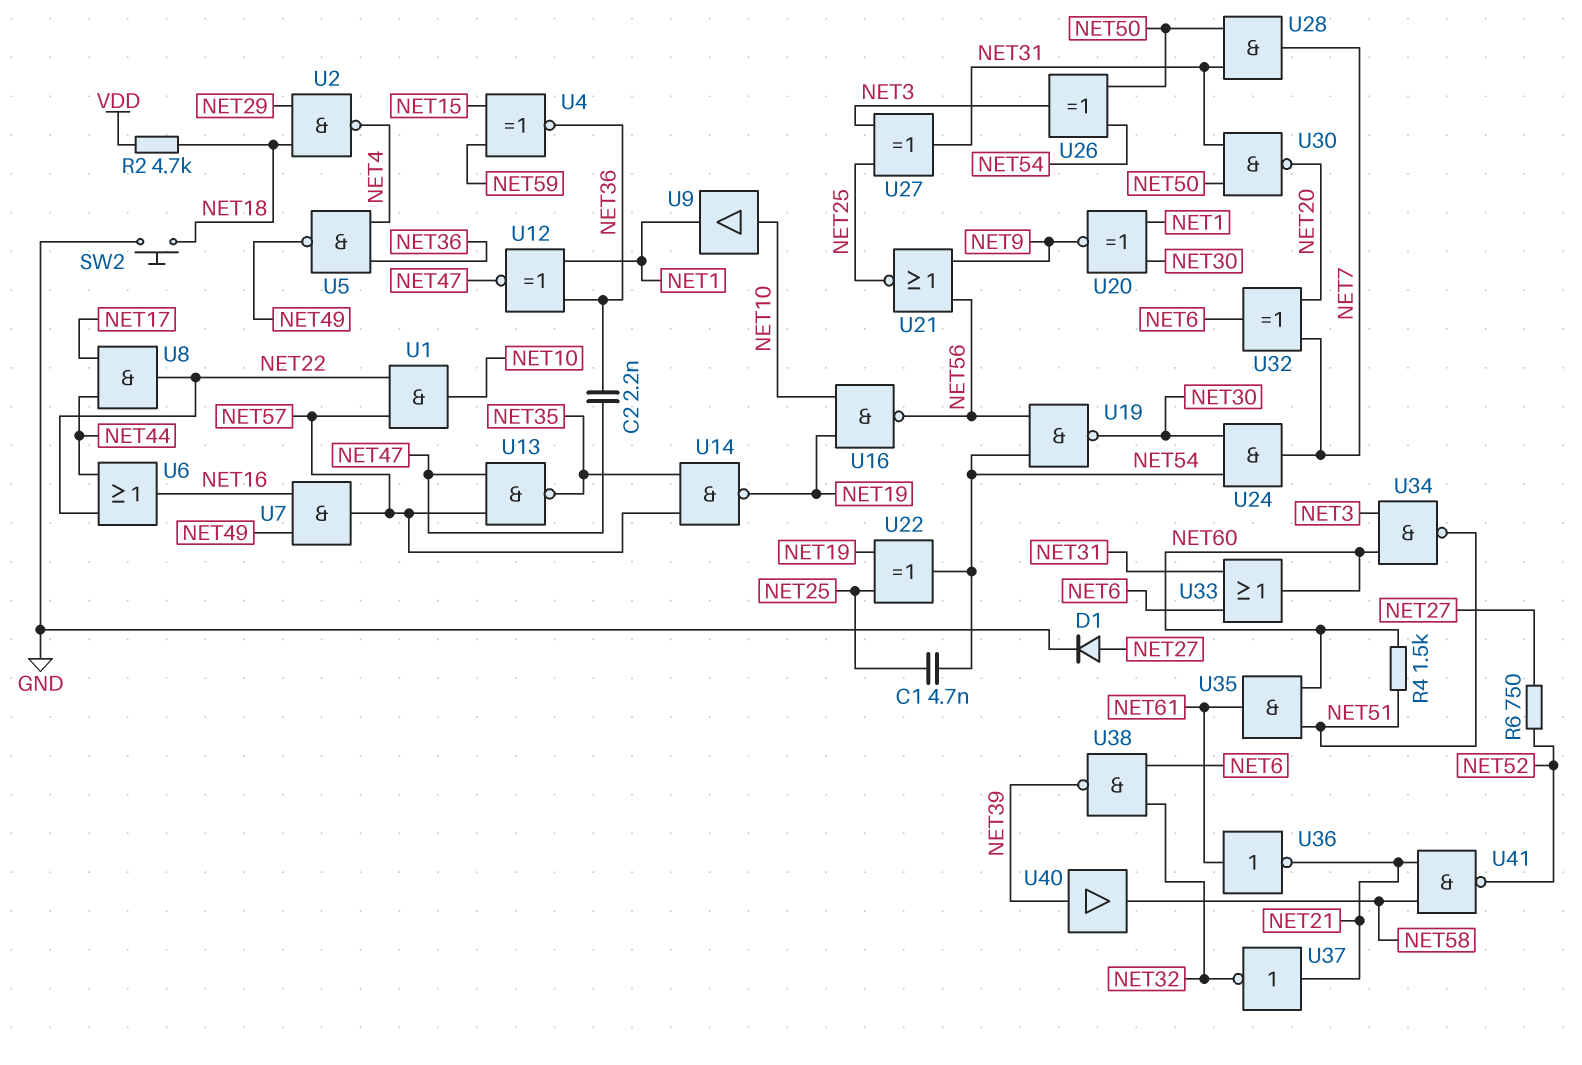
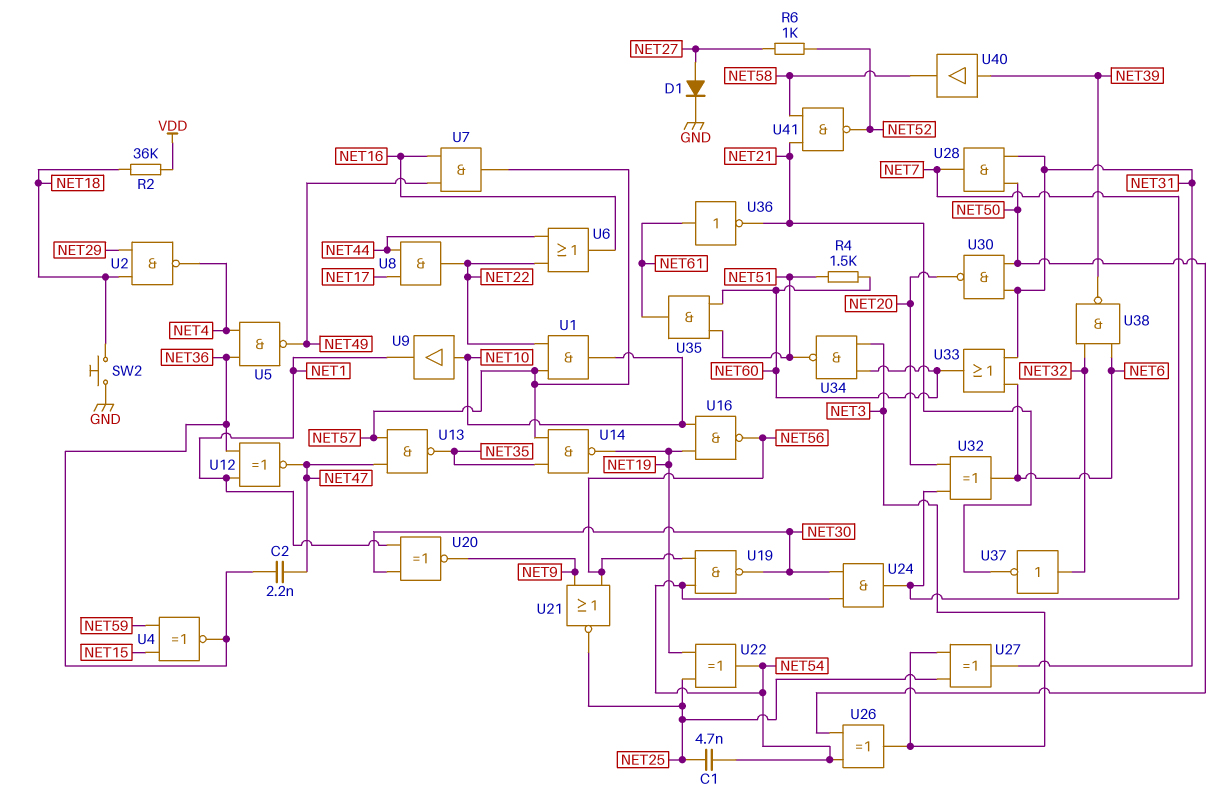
R2: 4.7k (NET18, VDD) -> 36k (NET18, VDD)
R6: 750 (NET27, NET52) -> 1k (NET27, NET52)
U37: NOT (in NET21, out NET32) -> NOT (in NET32, out NET21)

